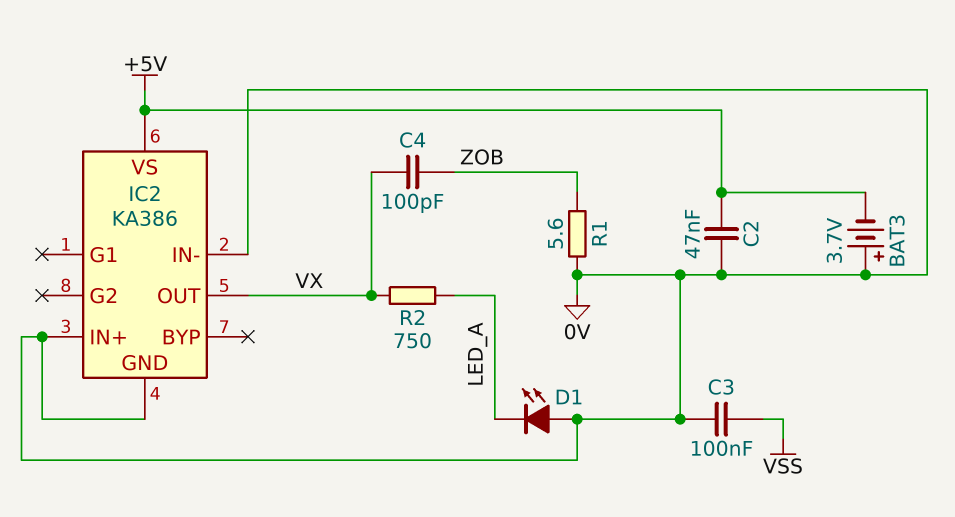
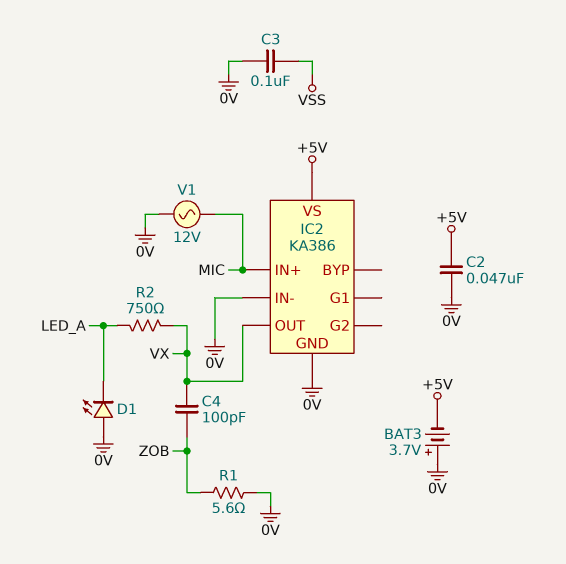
IC2 pin IN+: 0V -> MIC
V1: none -> AC 12V (0V, MIC)

